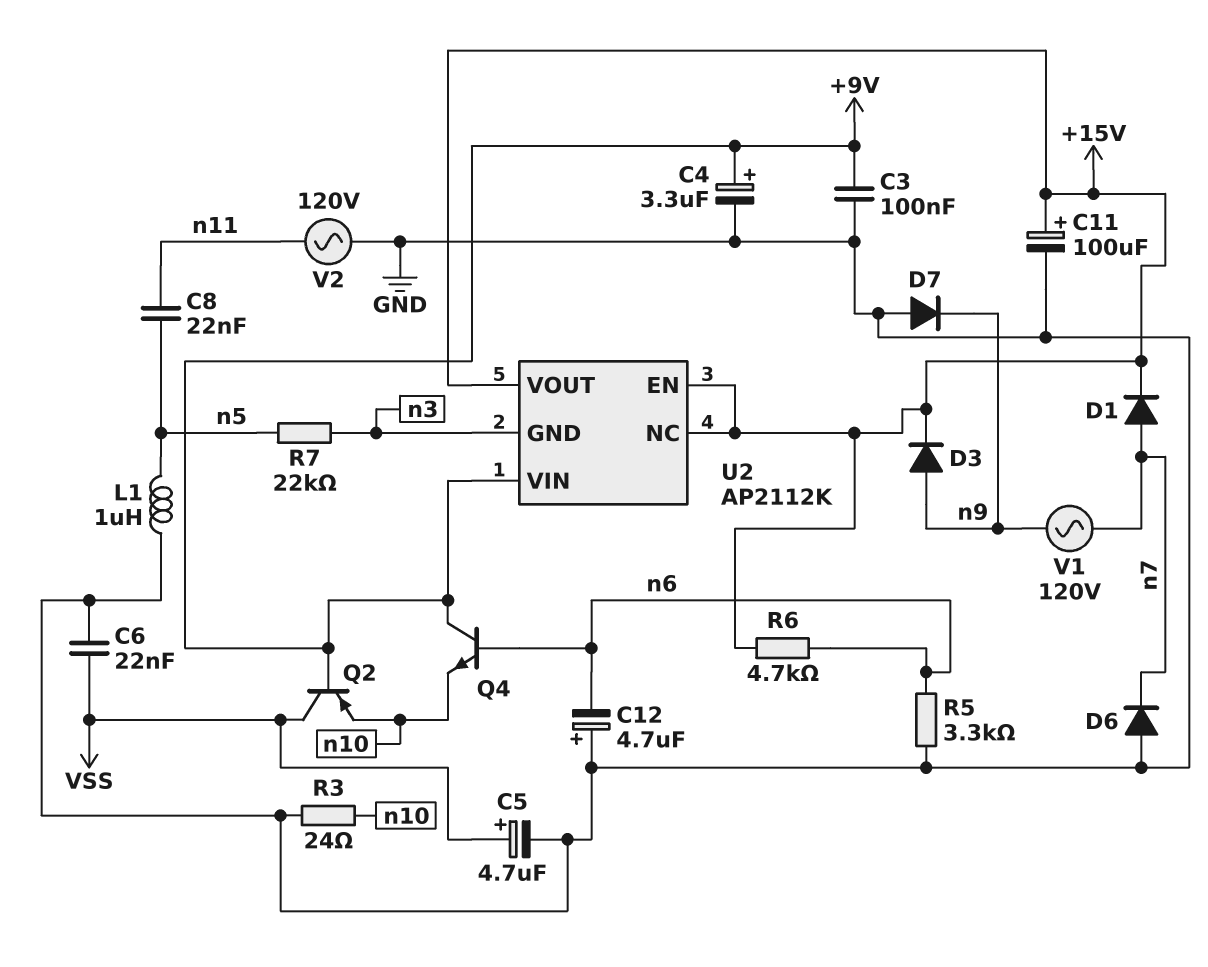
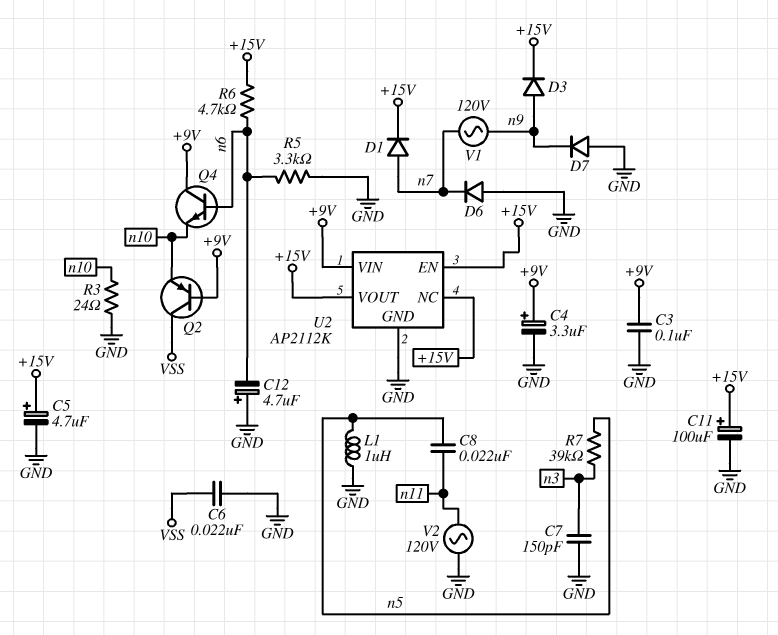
C5: 4.7uF (plus VSS, minus GND) -> 4.7uF (plus +15V, minus GND)
C7: none -> 150pF (GND, n3)
R7: 22k (n3, n5) -> 39k (n3, n5)
U2 pin GND: n3 -> GND

